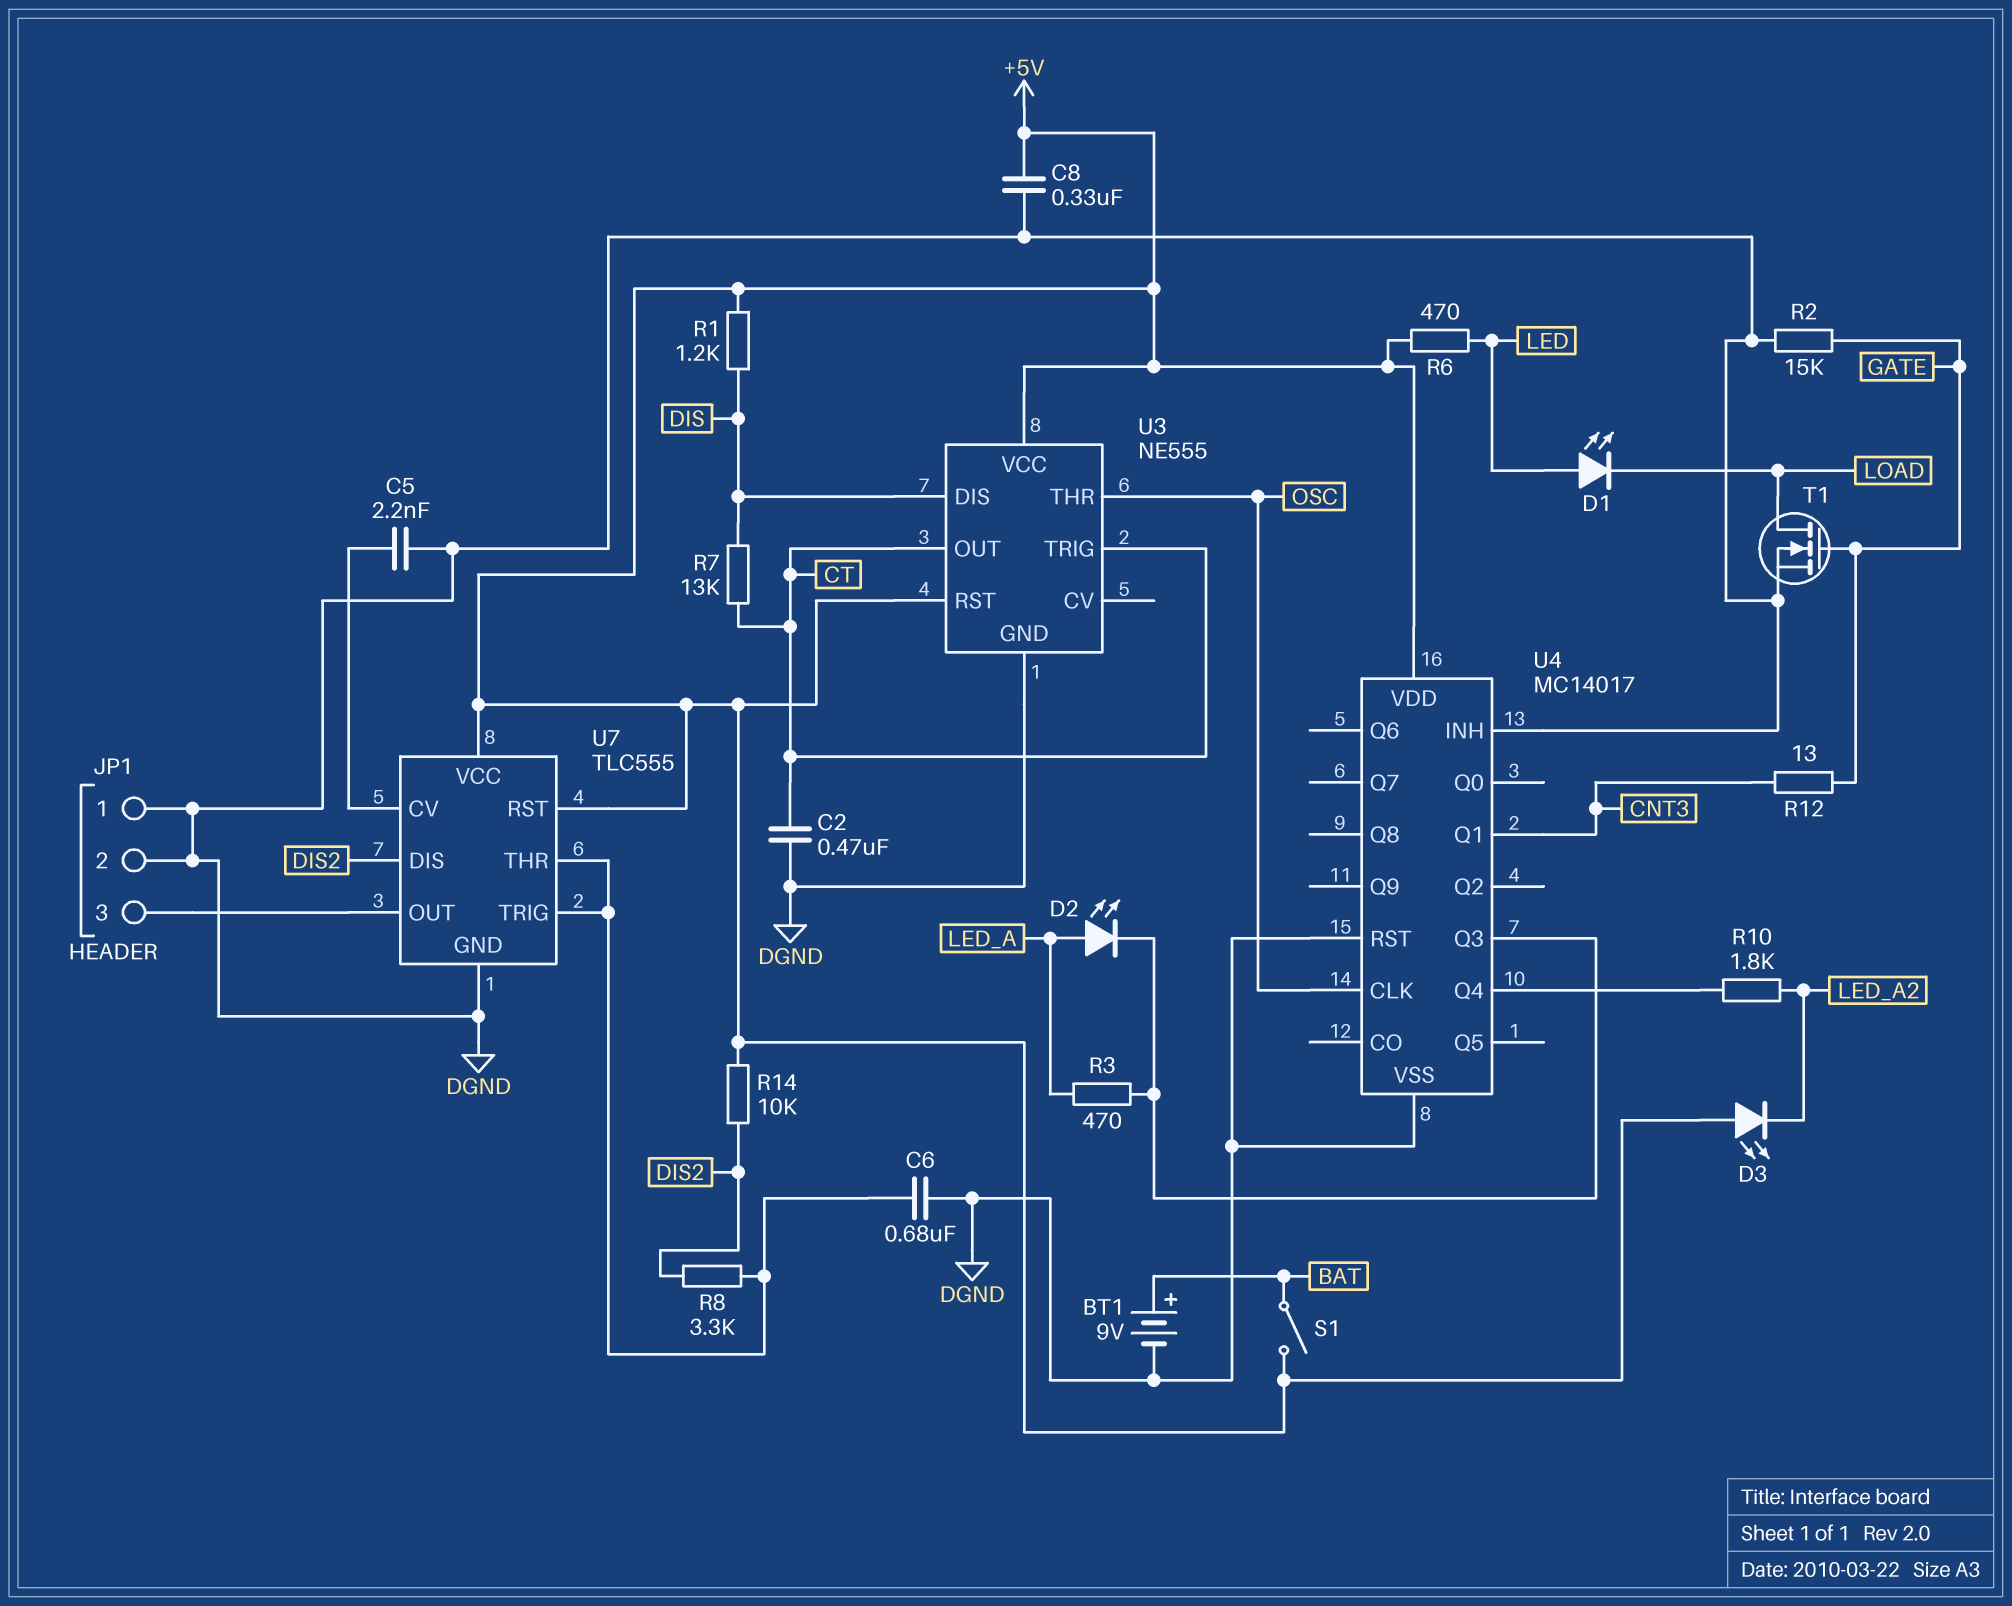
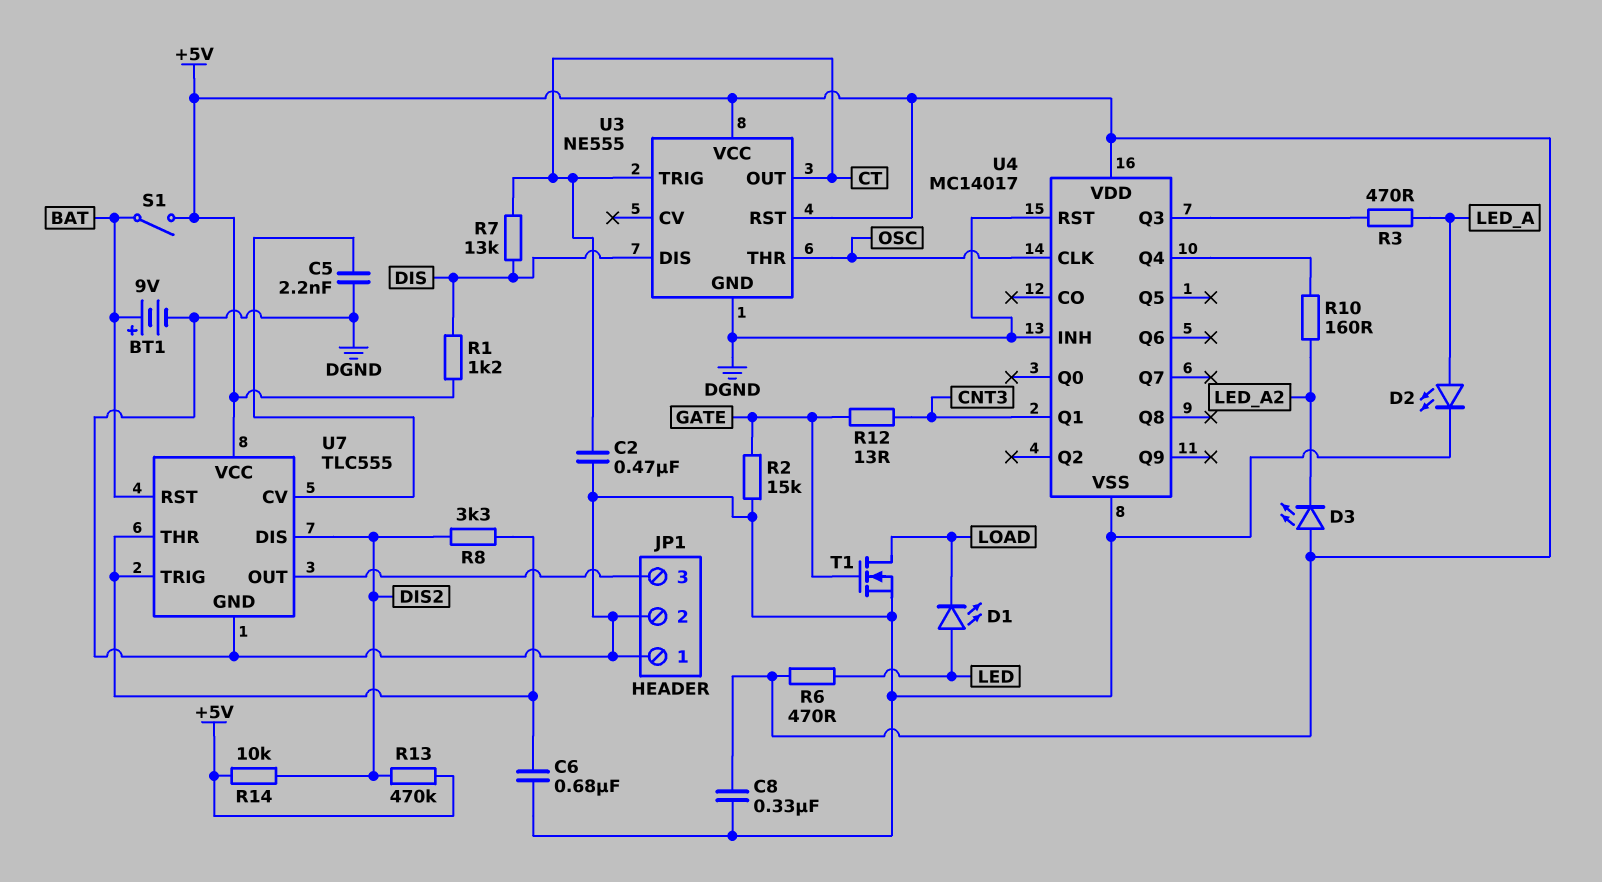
D2: LED (A LED_A, K U4/Q3) -> LED (A LED_A, K DGND)
R10: 1.8k (LED_A2, U4/Q4) -> 160 (LED_A2, U4/Q4)
R13: none -> 470k (+5V, DIS2)
U7 pin RST: +5V -> BAT

